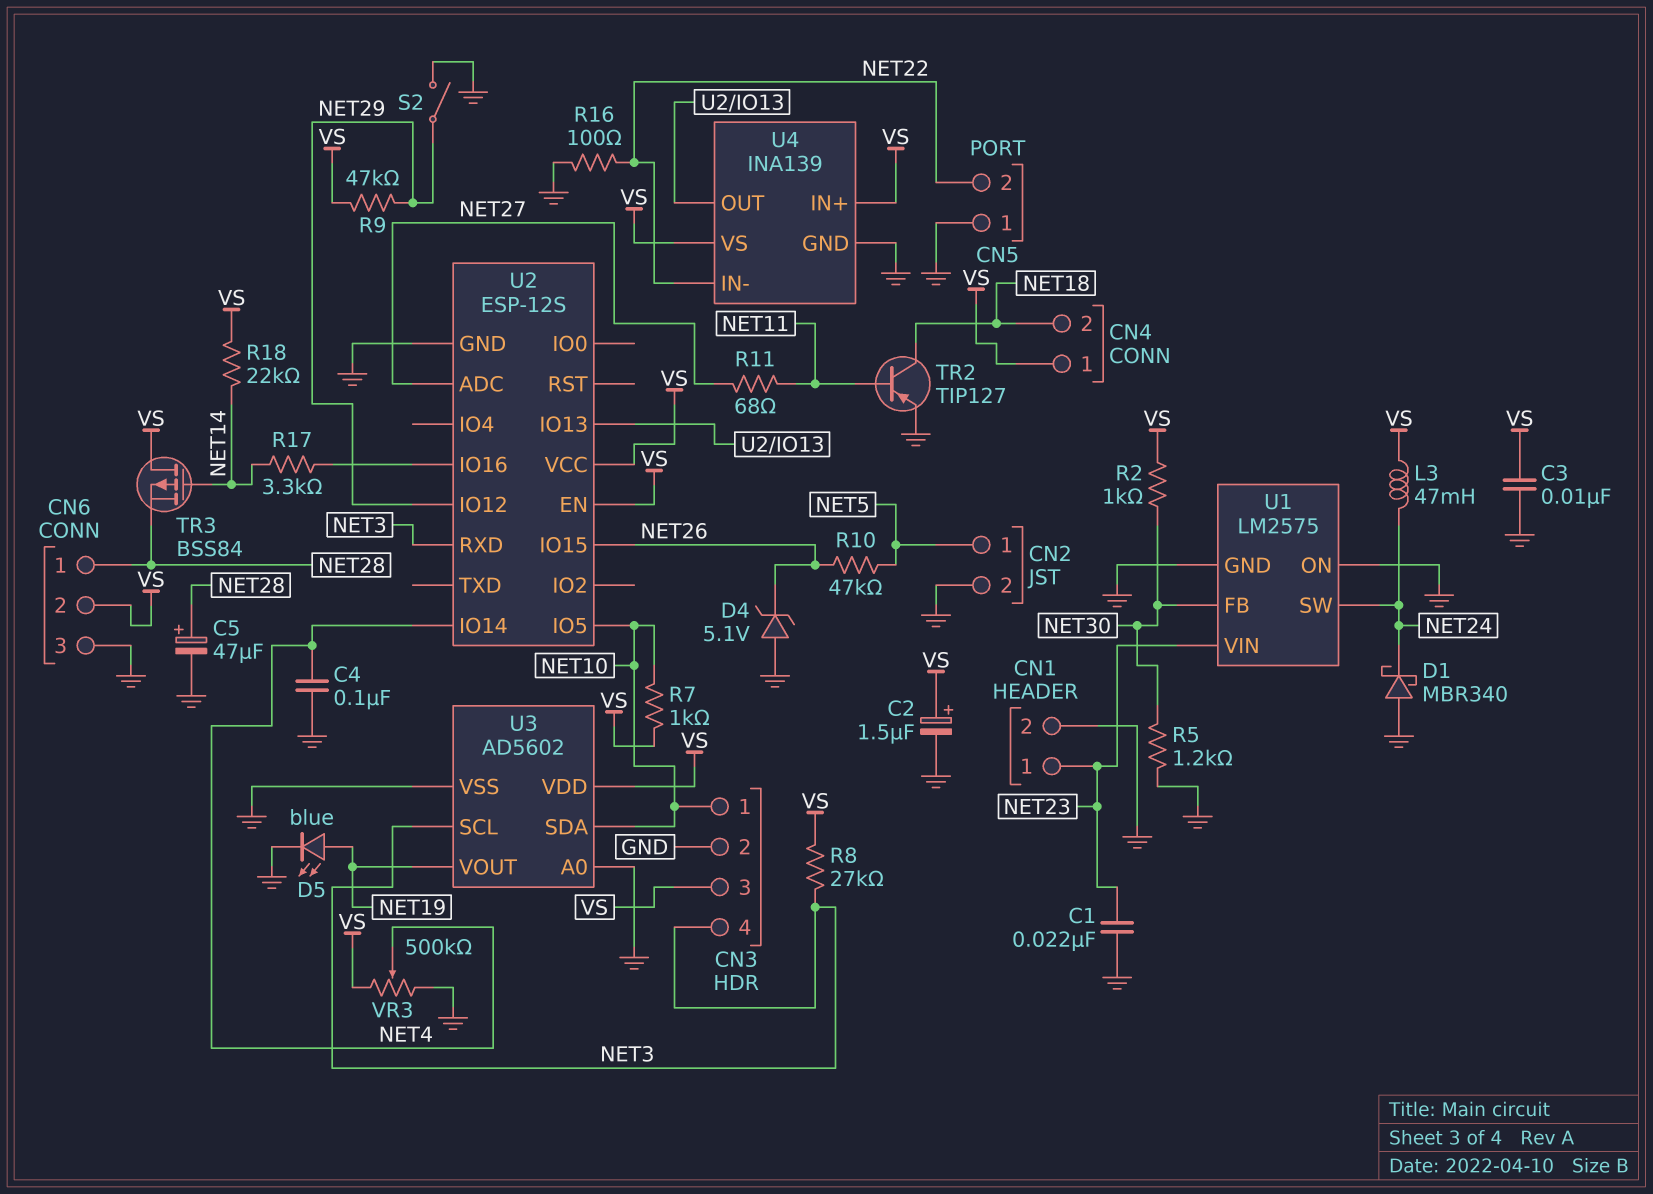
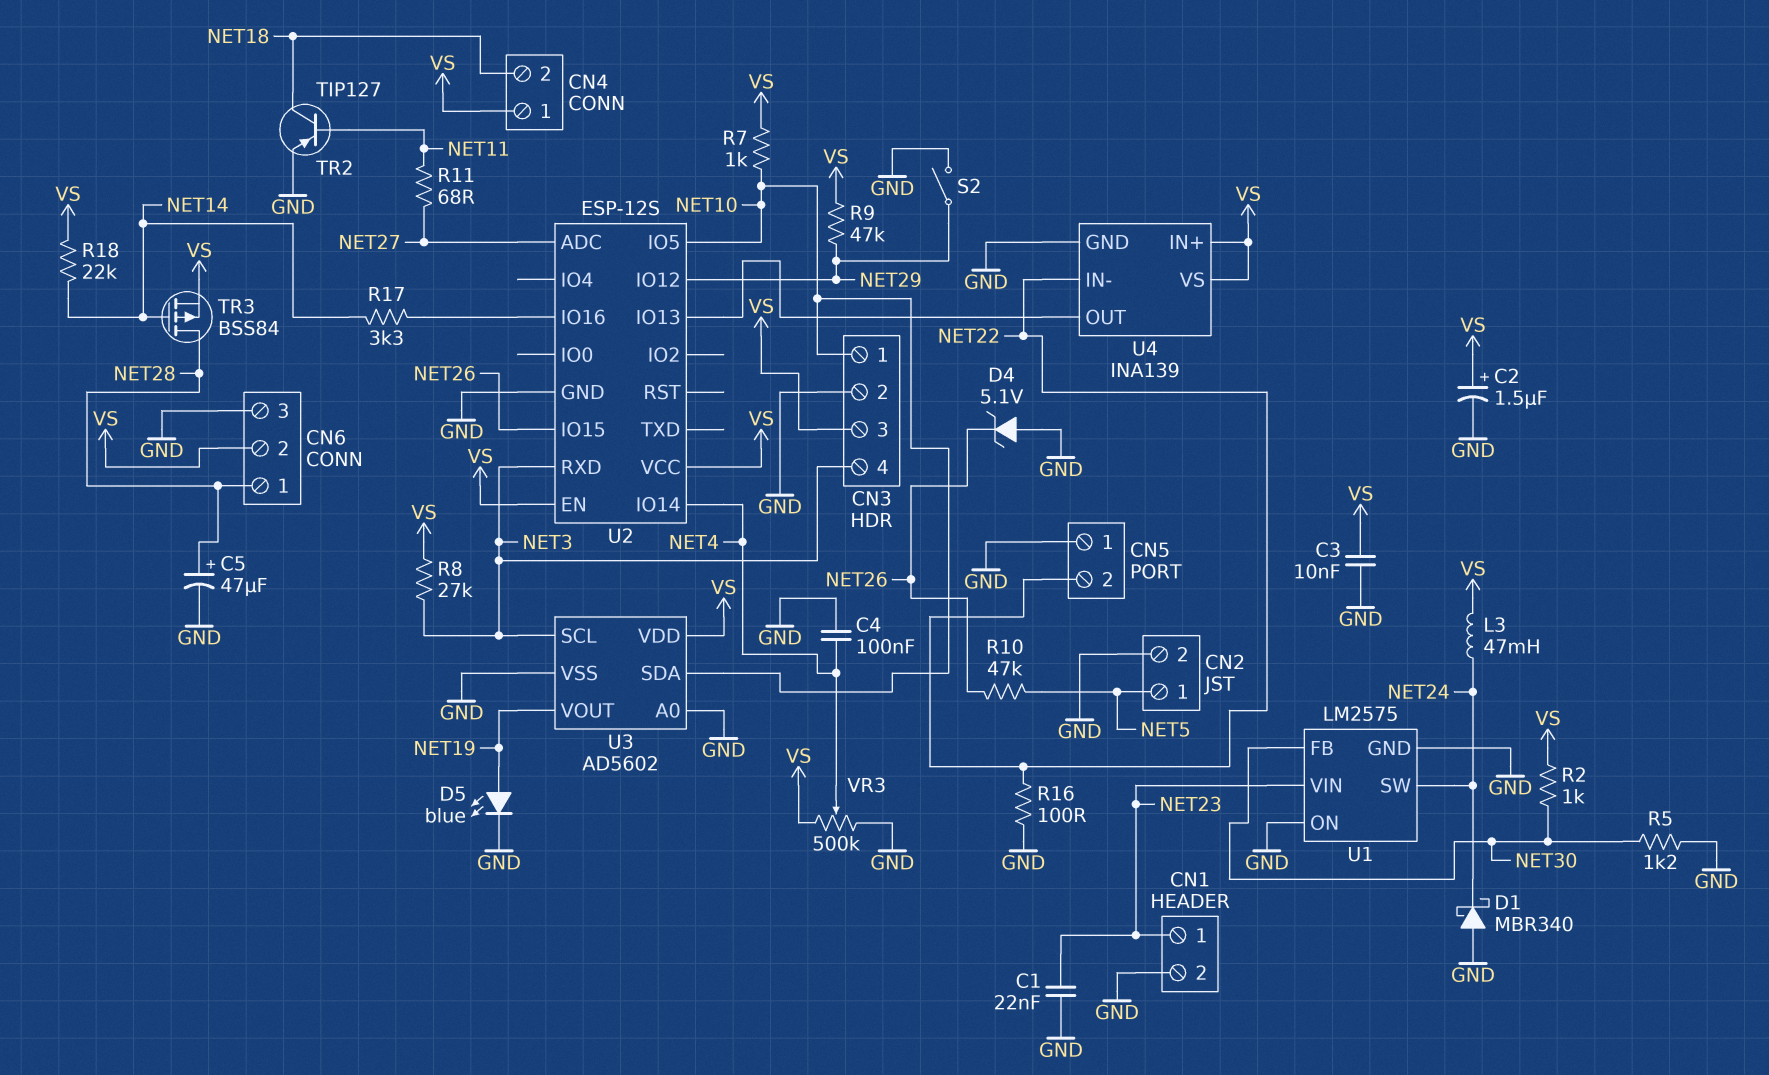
TR3: PMOS BSS84 (G NET14, D VS, S NET28) -> PMOS BSS84 (G NET14, D NET28, S VS)

